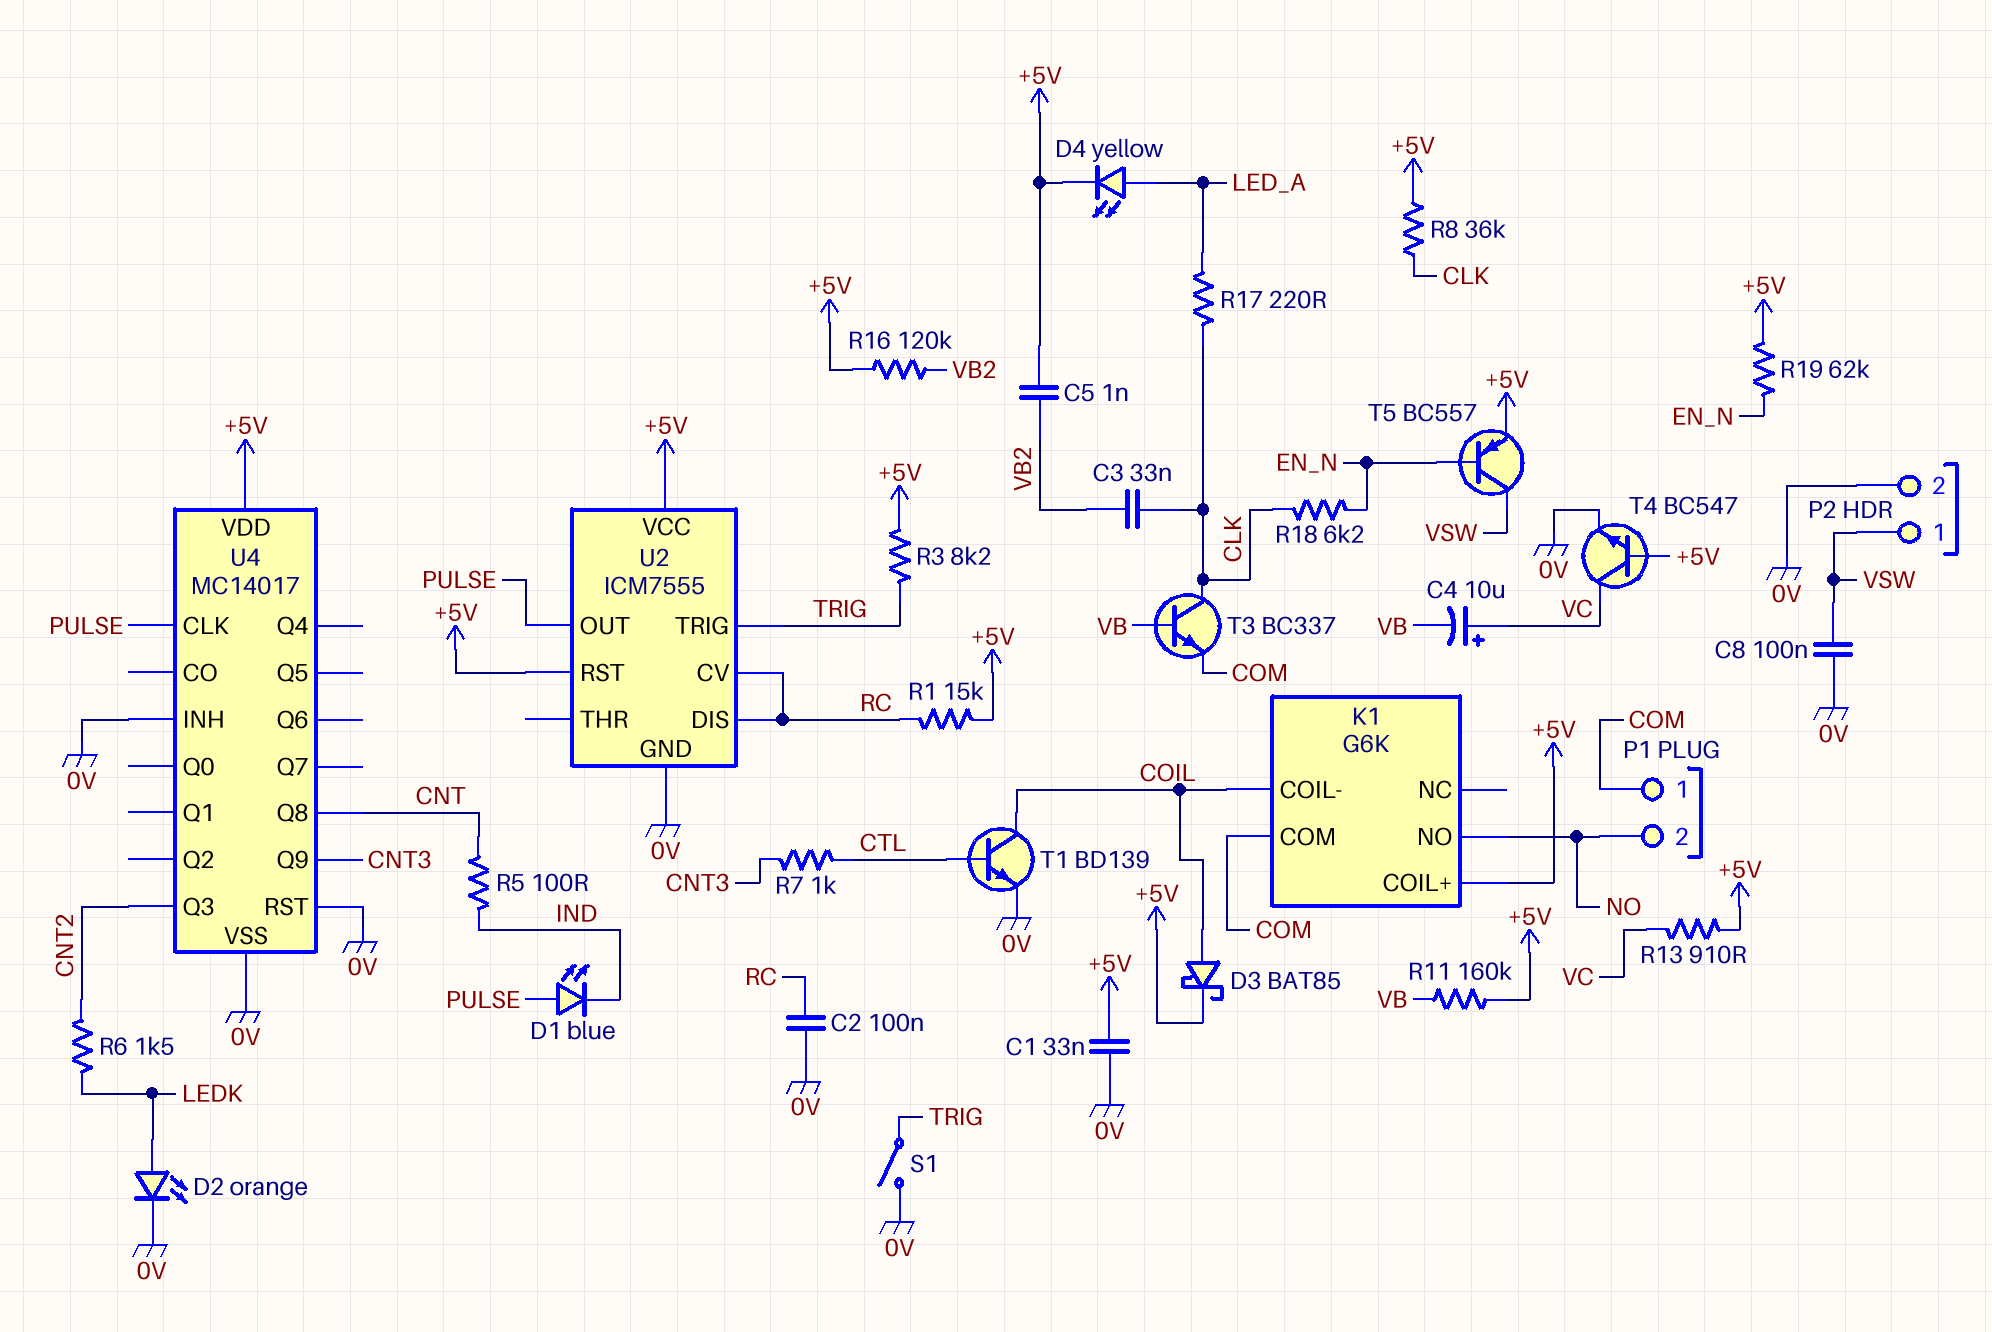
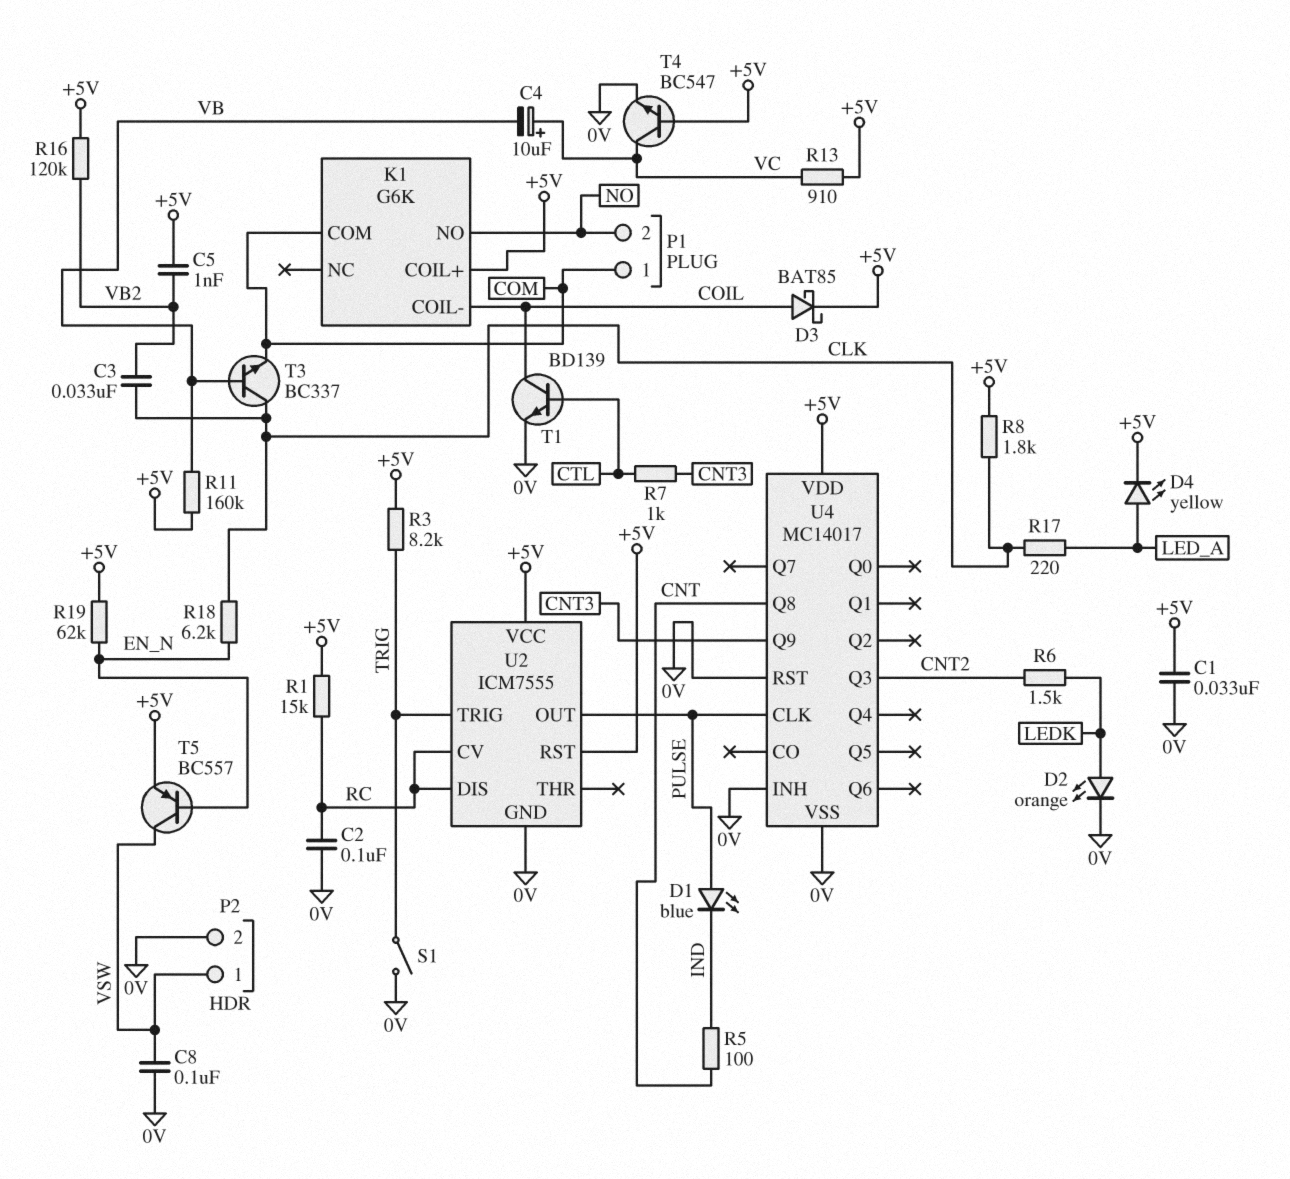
R8: 36k (+5V, CLK) -> 1.8k (+5V, CLK)

